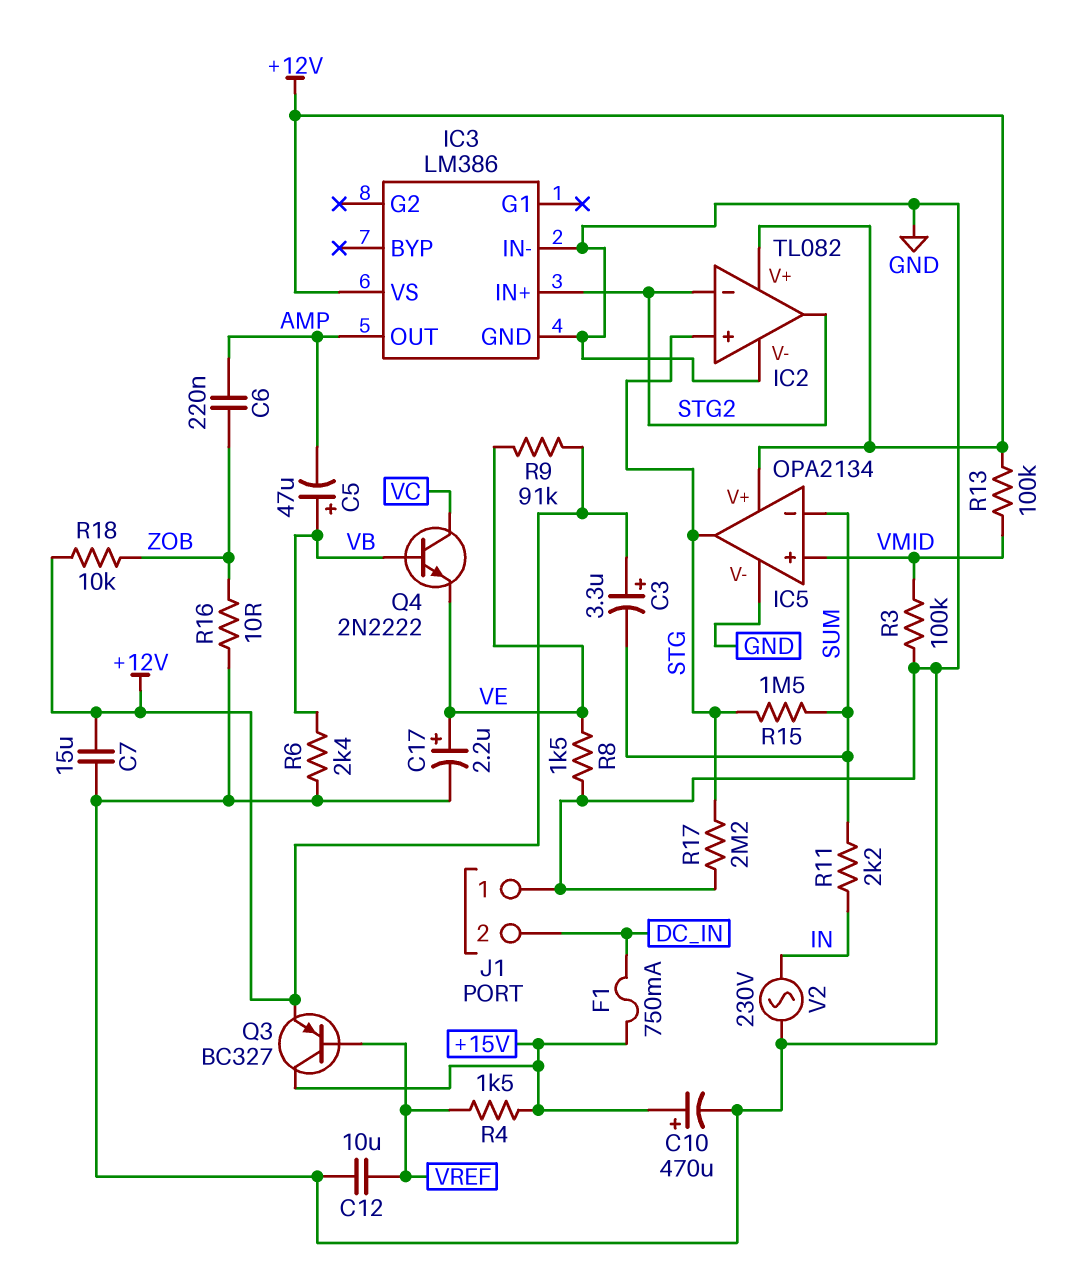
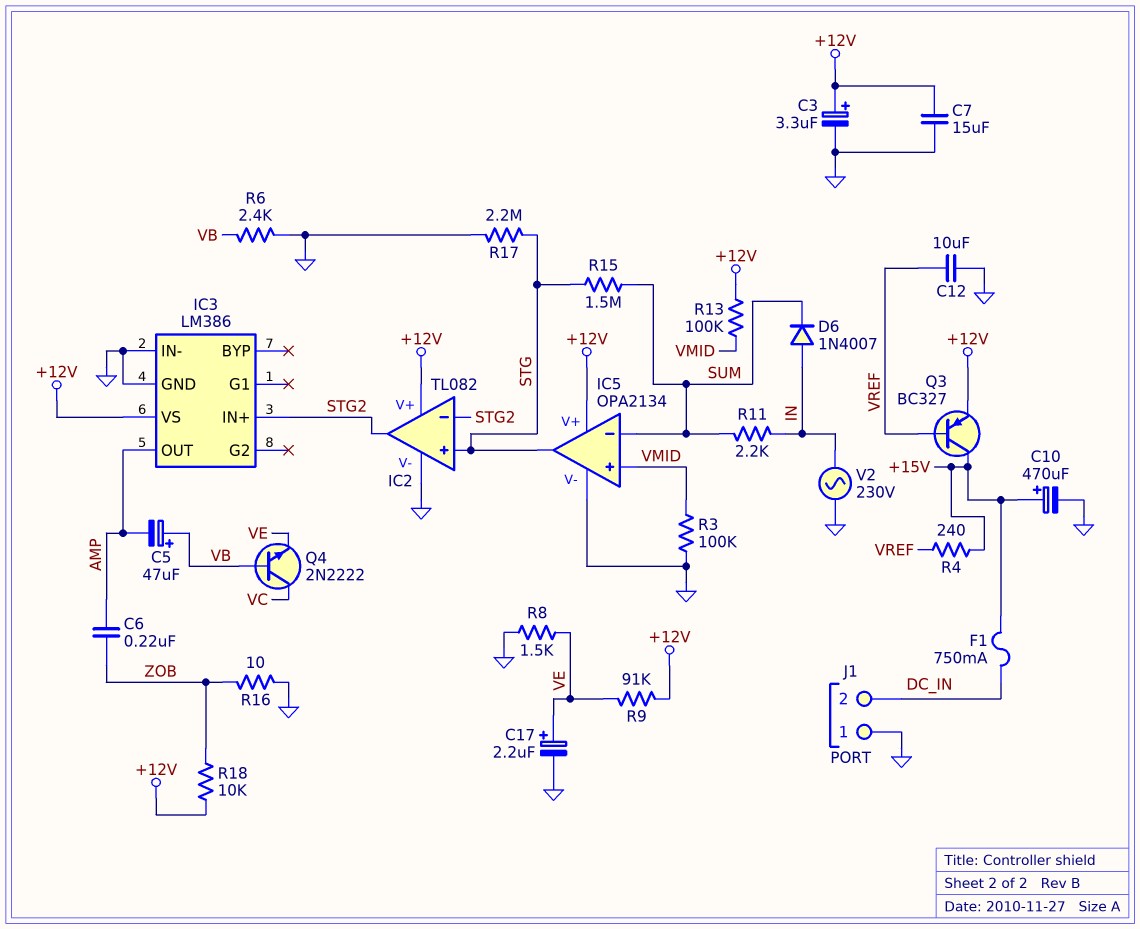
C3: 3.3uF (plus +12V, minus SUM) -> 3.3uF (plus +12V, minus GND)
D6: none -> diode 1N4007 (A IN, K SUM)
R4: 1.5k (+15V, VREF) -> 240 (+15V, VREF)

